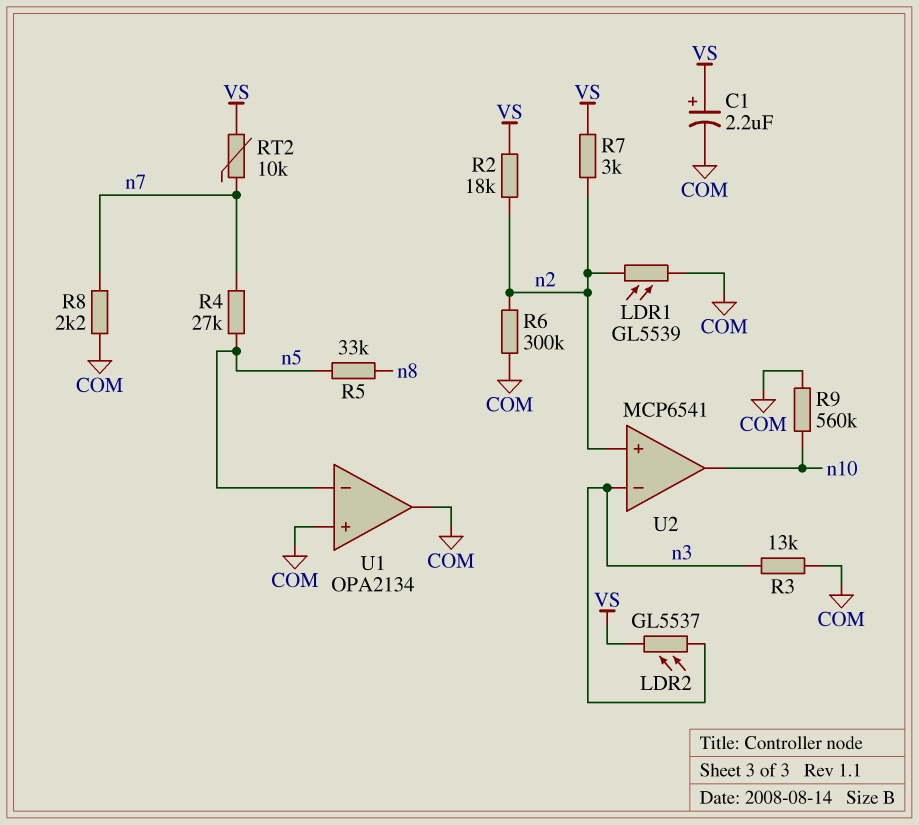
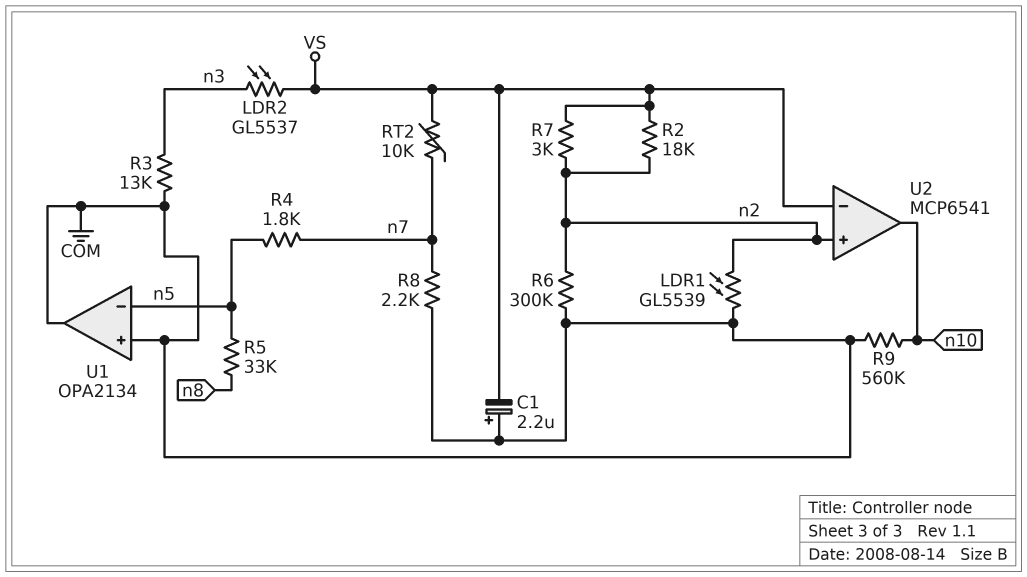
C1: 2.2uF (plus VS, minus COM) -> 2.2uF (plus COM, minus VS)
R4: 27k (n5, n7) -> 1.8k (n5, n7)
U2 pin in-: n3 -> VS

